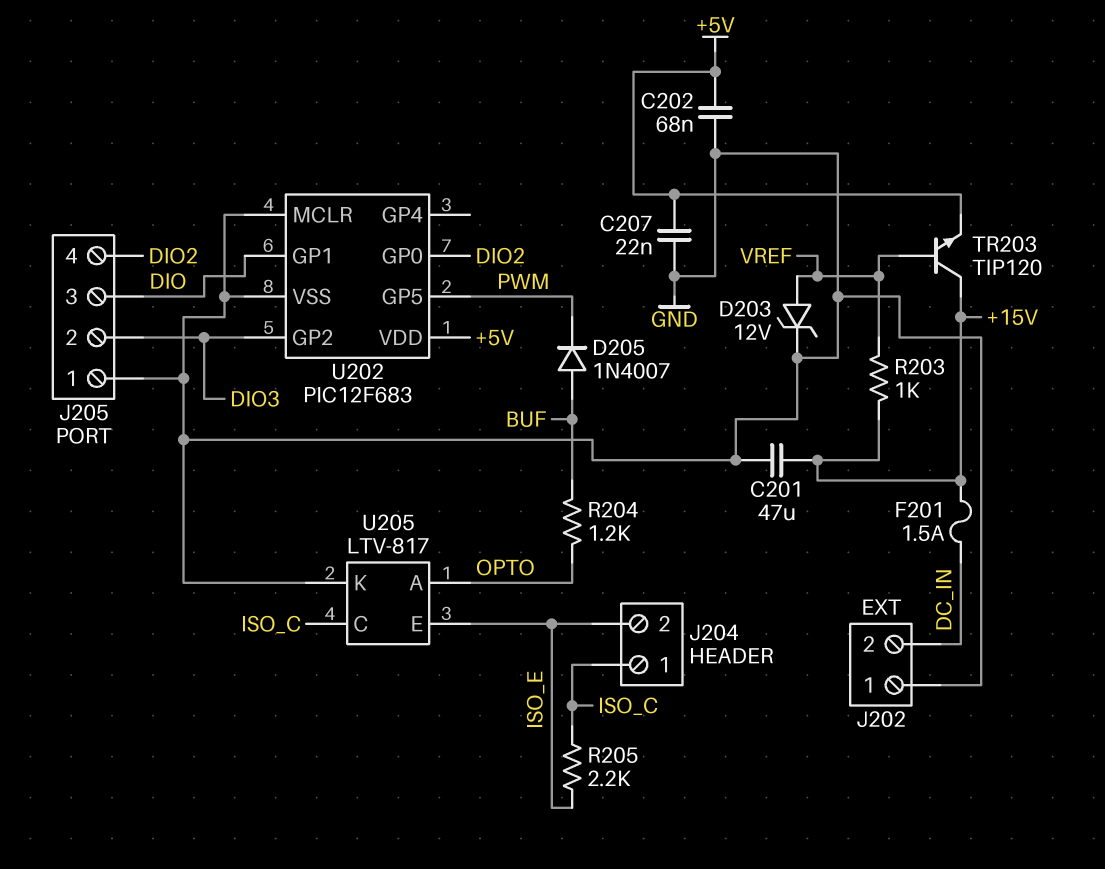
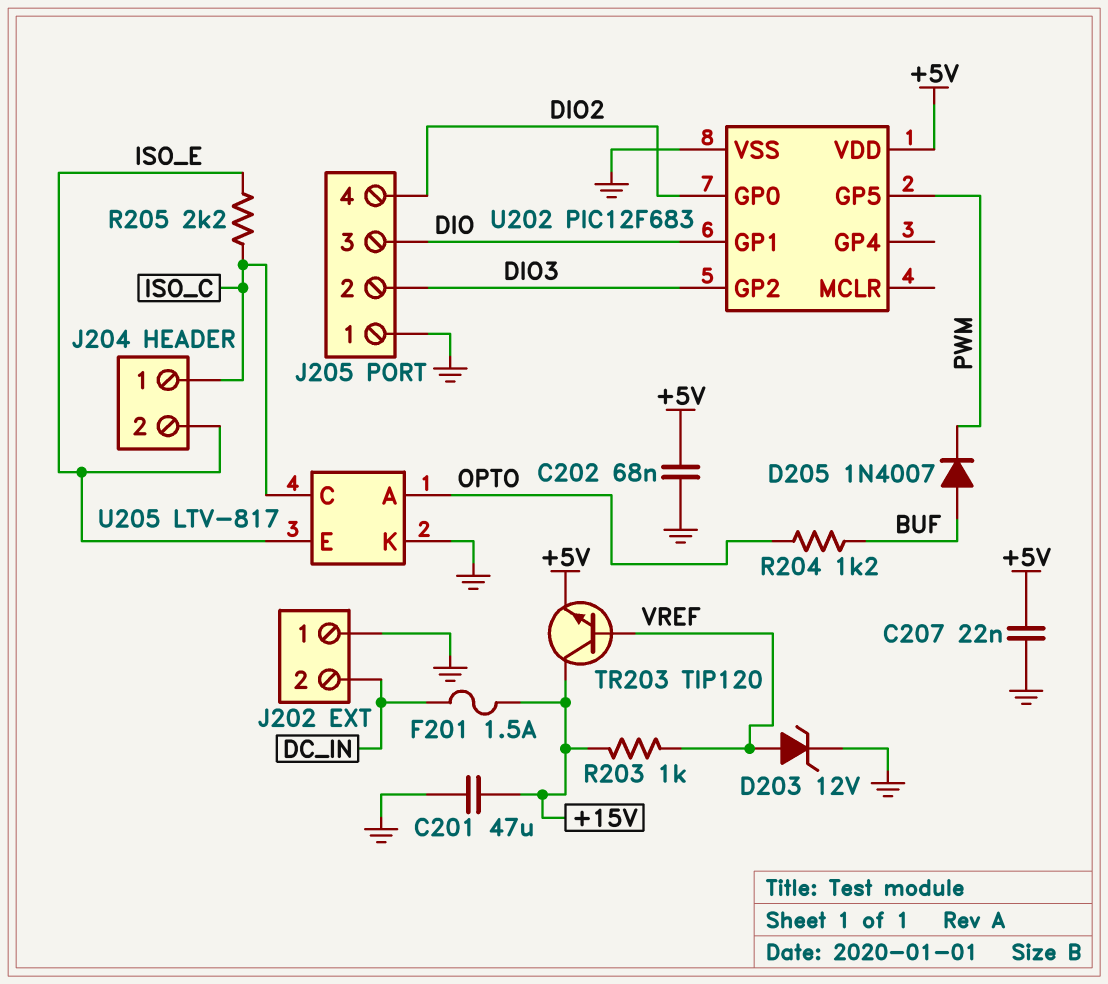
U202 pin MCLR: GND -> none

